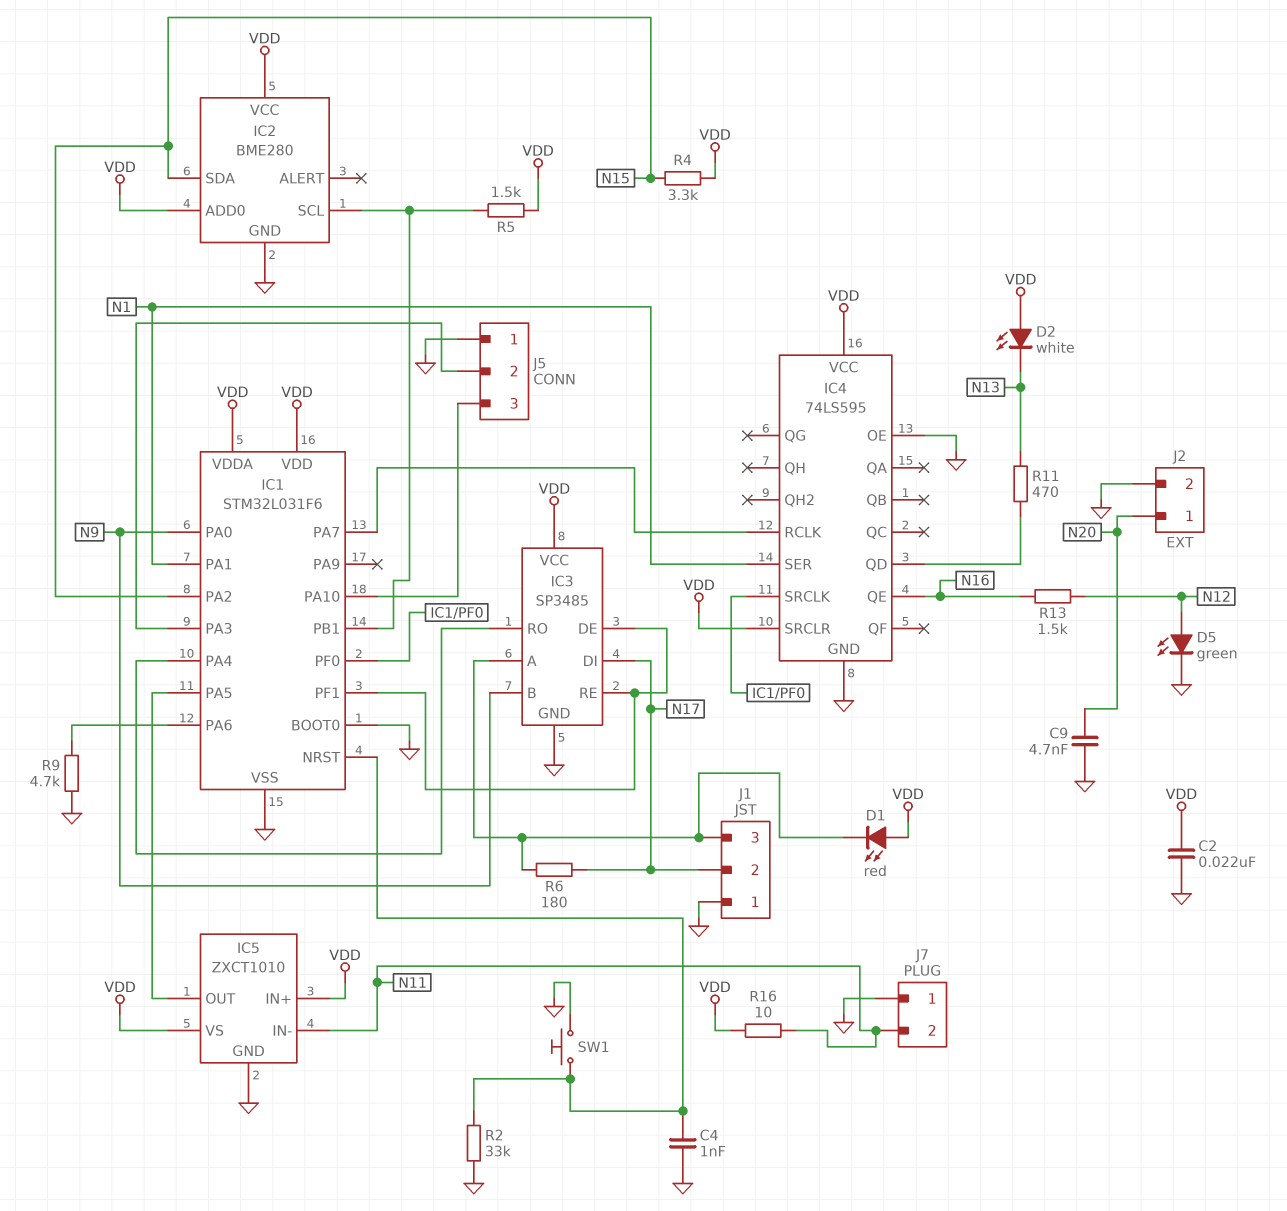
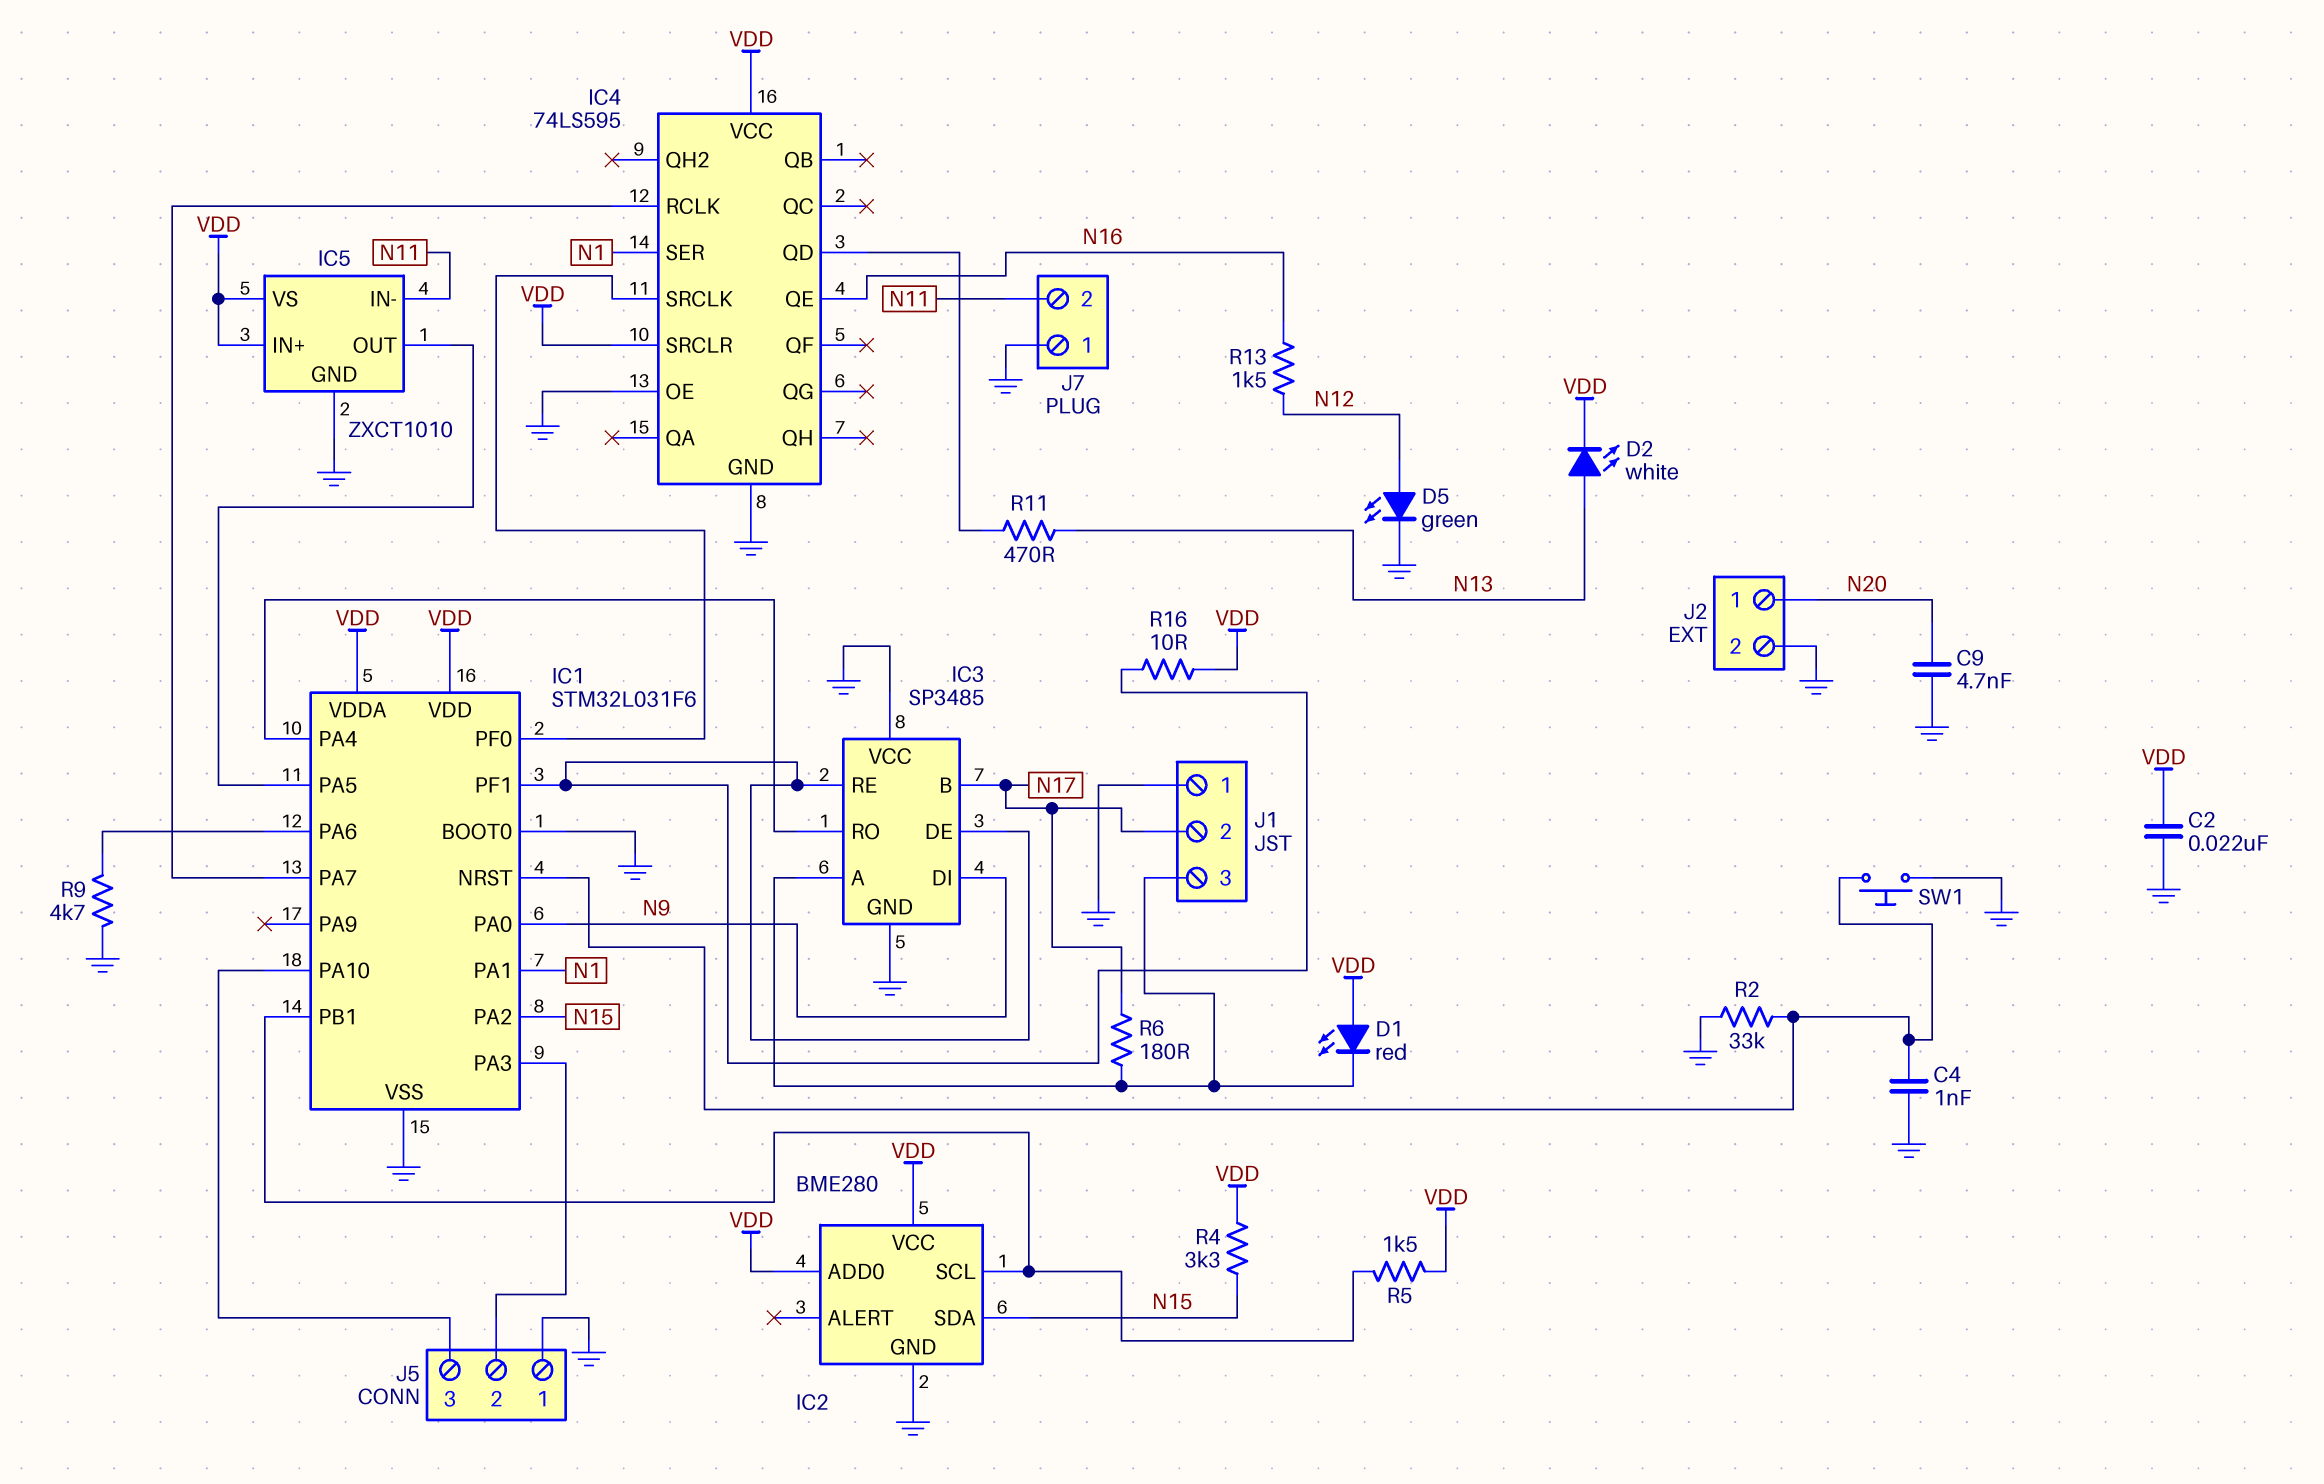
D2: LED white (A VDD, K N13) -> LED white (A N13, K VDD)
IC3 pin B: N9 -> N17
IC3 pin DI: N17 -> N9
IC3 pin VCC: VDD -> GND
R16: 10 (N11, VDD) -> 10 (IC1/PF1, VDD)

